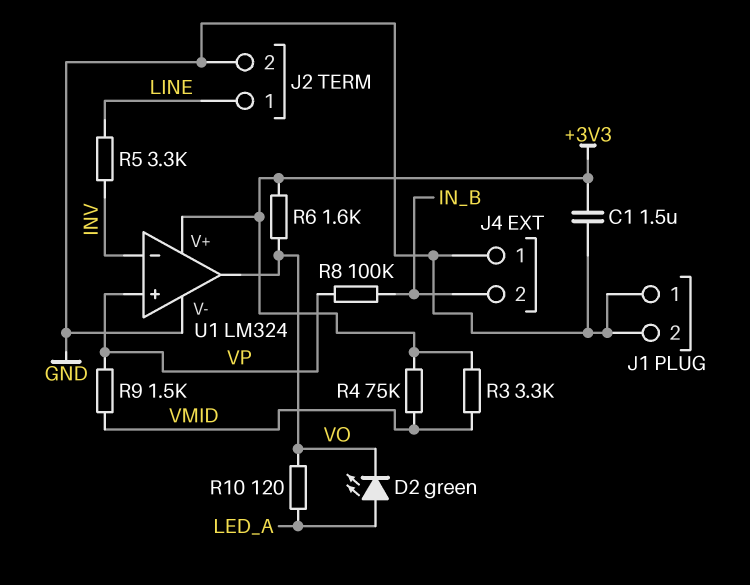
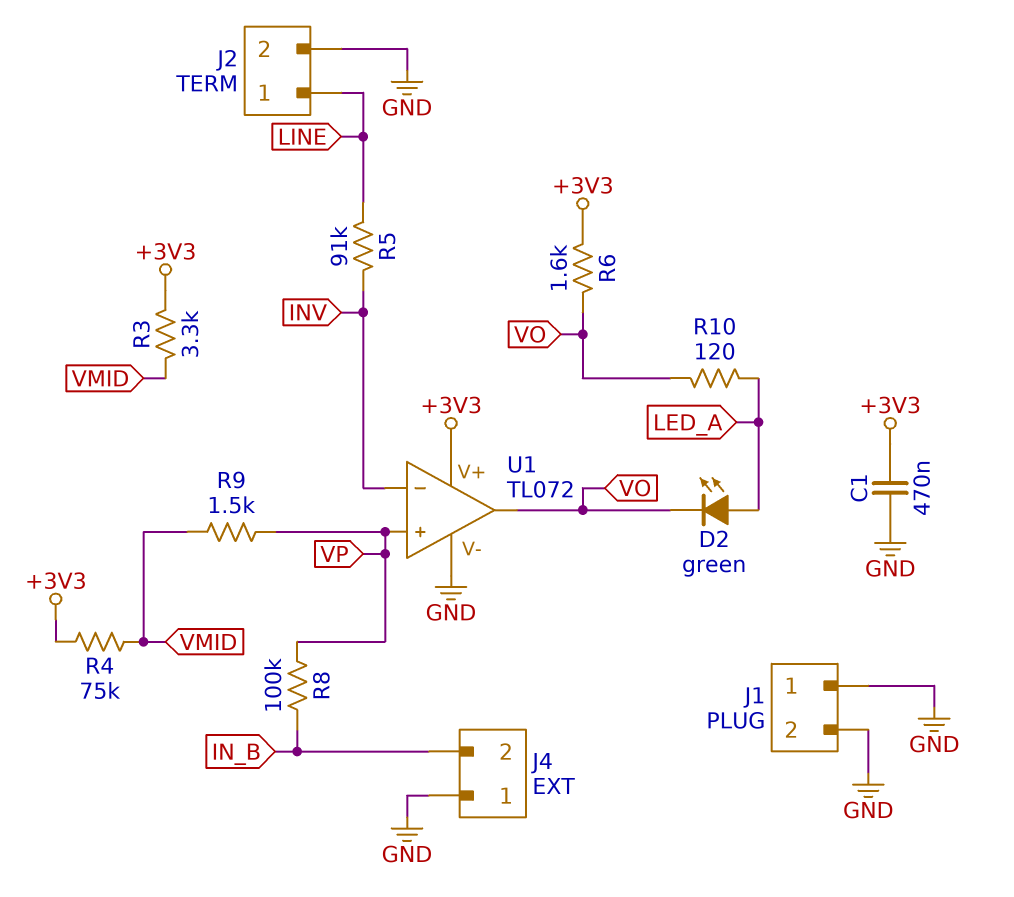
C1: 1.5uF (+3V3, GND) -> 470nF (+3V3, GND)
R5: 3.3k (INV, LINE) -> 91k (INV, LINE)
U1: LM324 -> TL072

